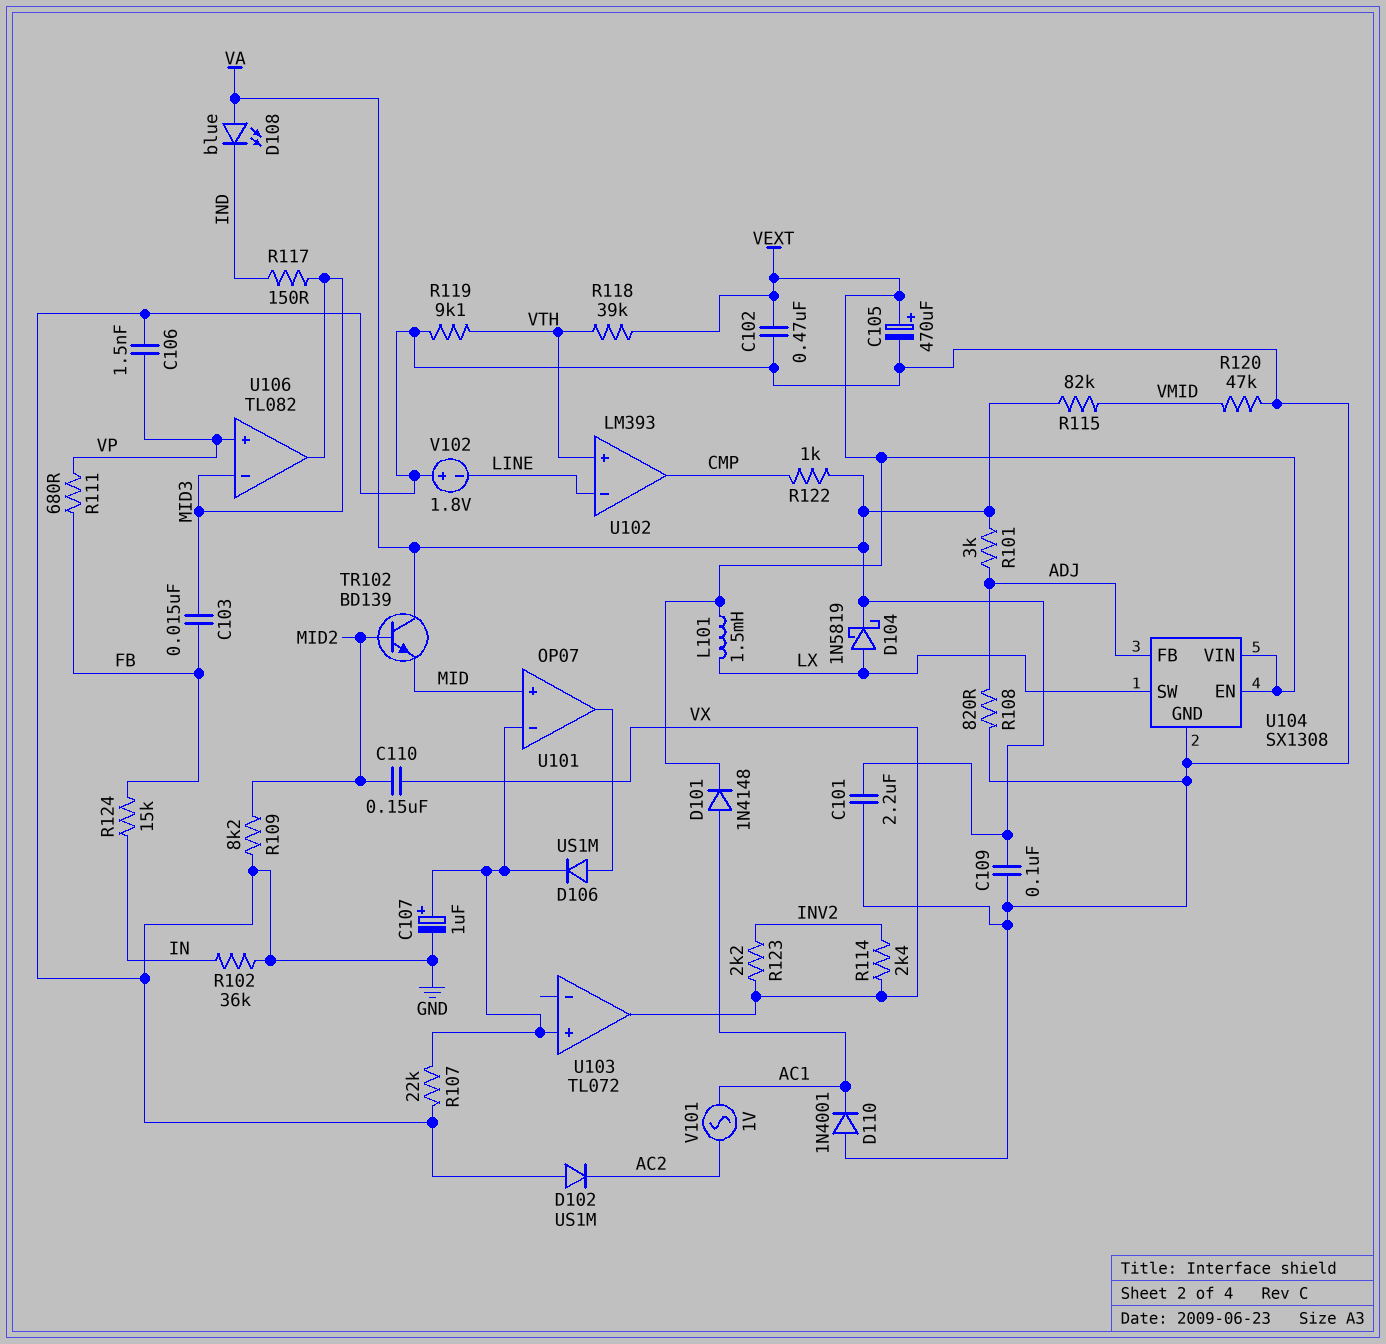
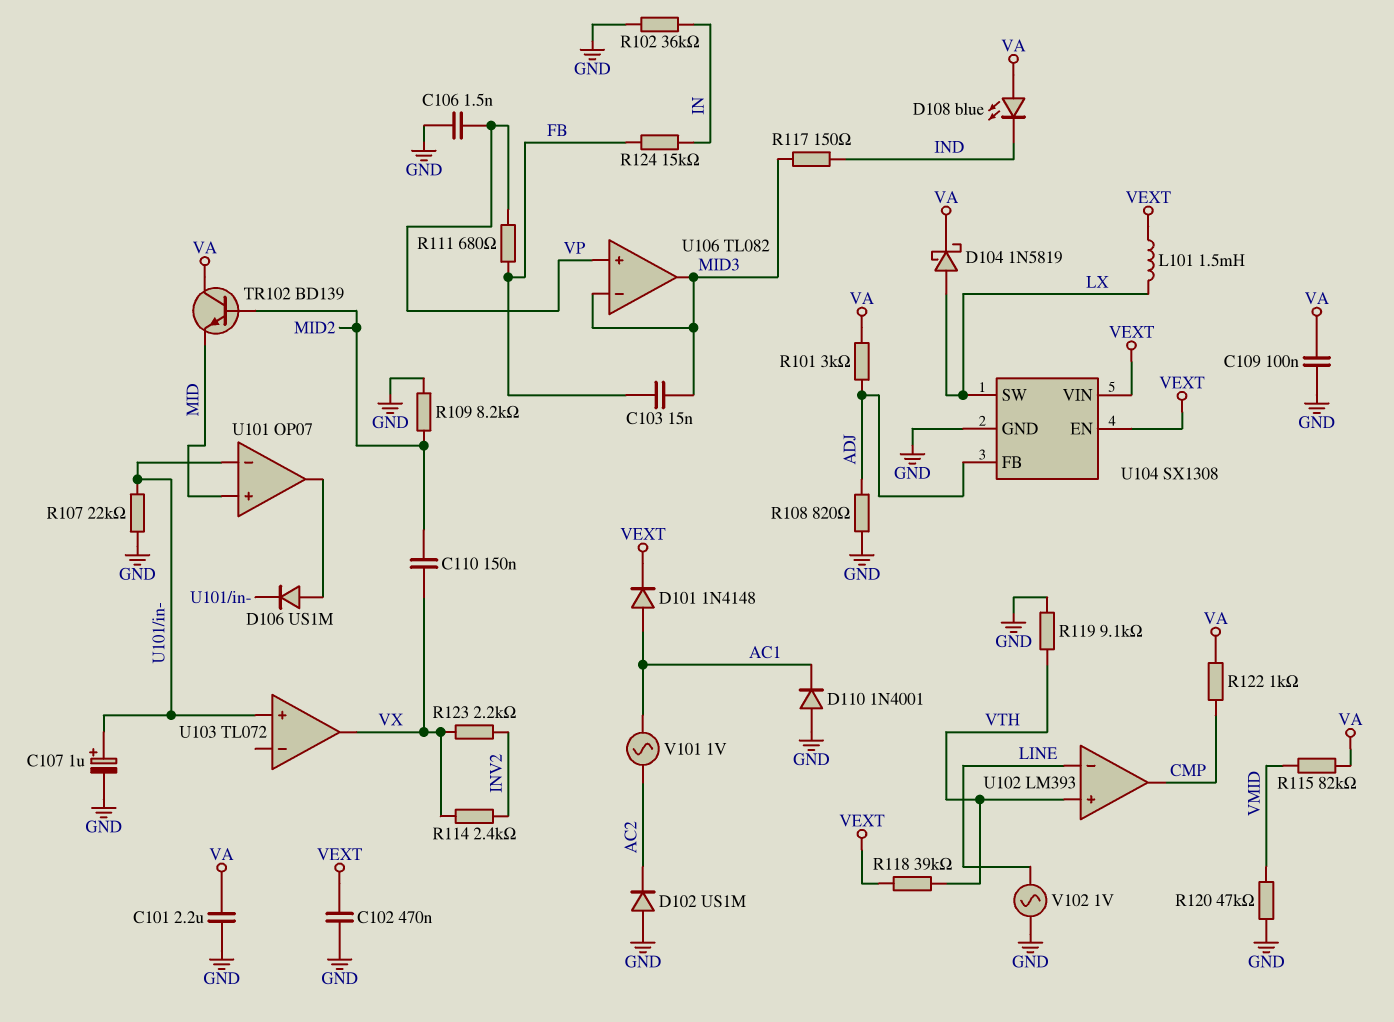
C105: 470uF (plus VEXT, minus GND) -> none
V102: 1.8V (plus GND, minus LINE) -> AC 1V (GND, LINE)

